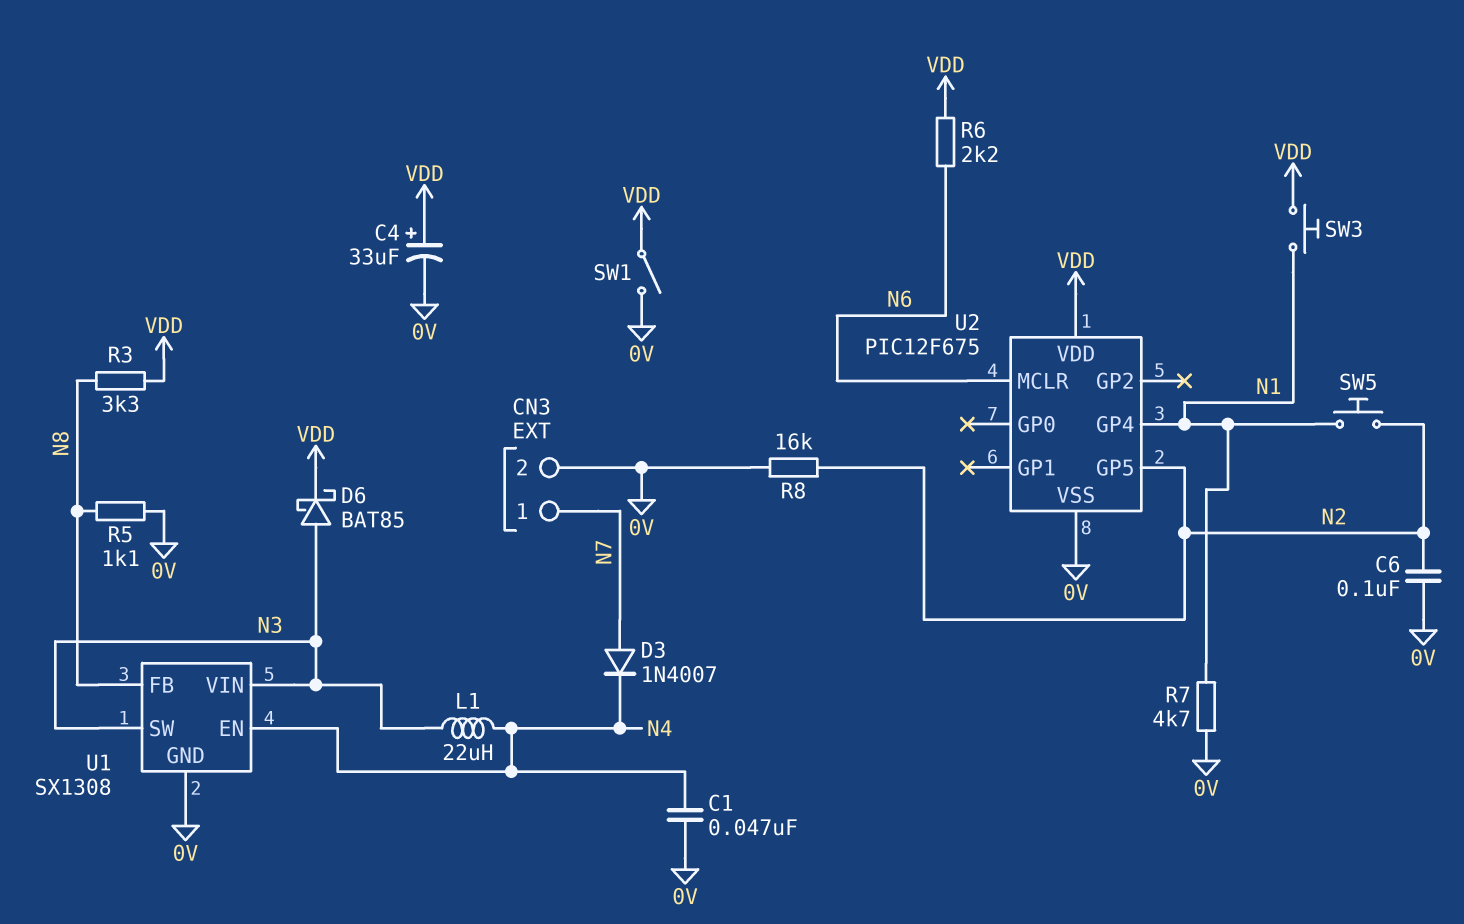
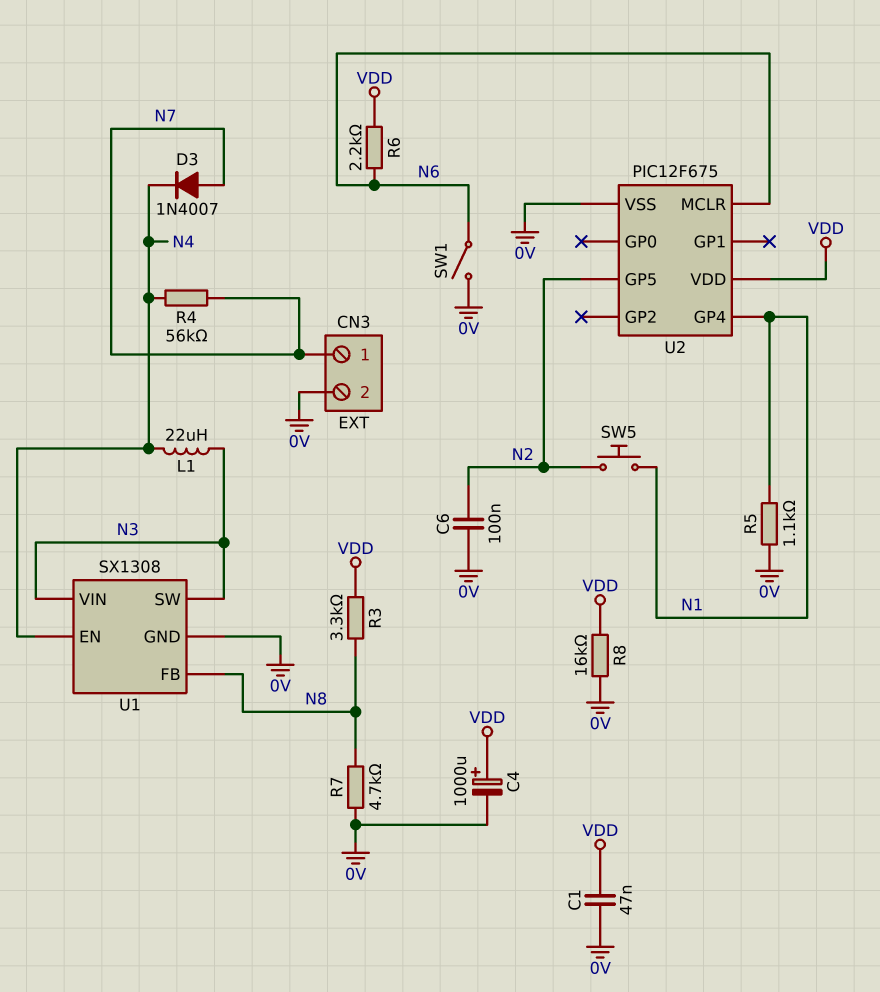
C1: 47nF (0V, N4) -> 47nF (0V, VDD)
C4: 33uF (plus VDD, minus 0V) -> 1000uF (plus VDD, minus 0V)
D6: schottky BAT85 (A N3, K VDD) -> none
R4: none -> 56k (N4, N7)
R5: 1.1k (0V, N8) -> 1.1k (0V, N1)
R7: 4.7k (0V, N1) -> 4.7k (0V, N8)
R8: 16k (0V, N2) -> 16k (0V, VDD)
SW1: switch (0V, VDD) -> switch (0V, N6)
SW3: button (N1, VDD) -> none

